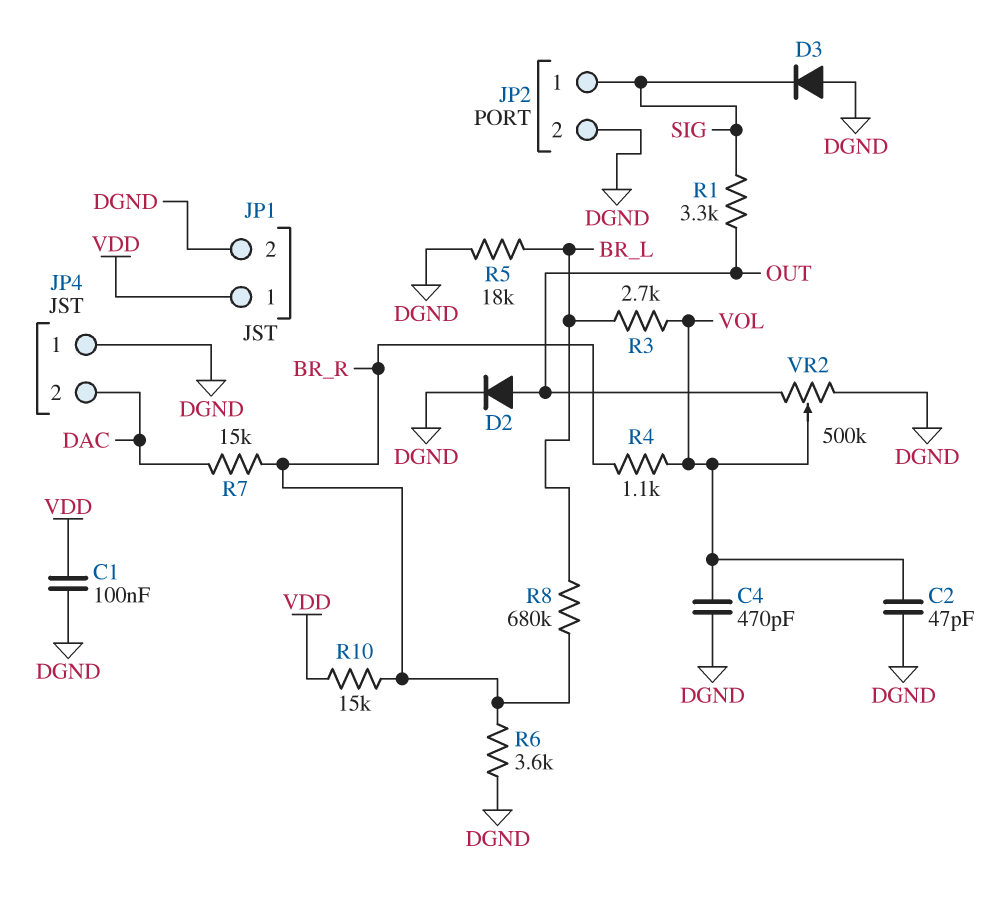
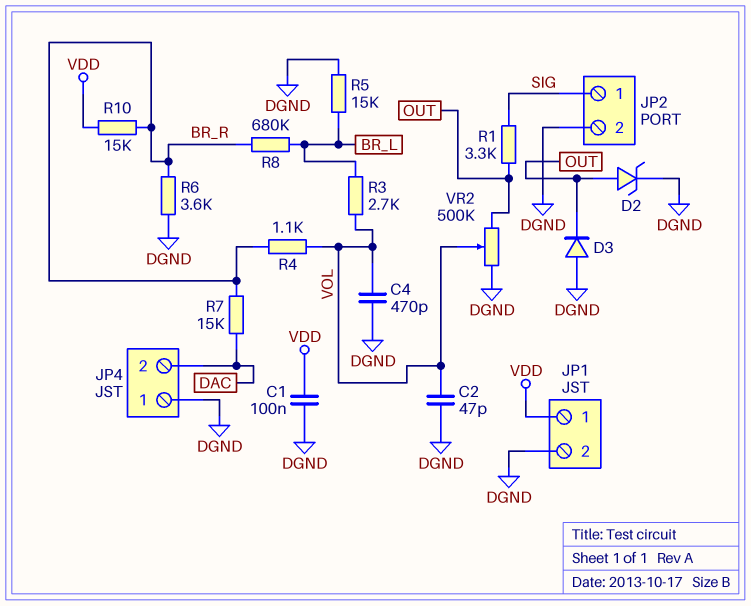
D2: diode (A OUT, K DGND) -> zener (A OUT, K DGND)
D3: diode (A DGND, K SIG) -> diode (A DGND, K OUT)
R5: 18k (BR_L, DGND) -> 15k (BR_L, DGND)

